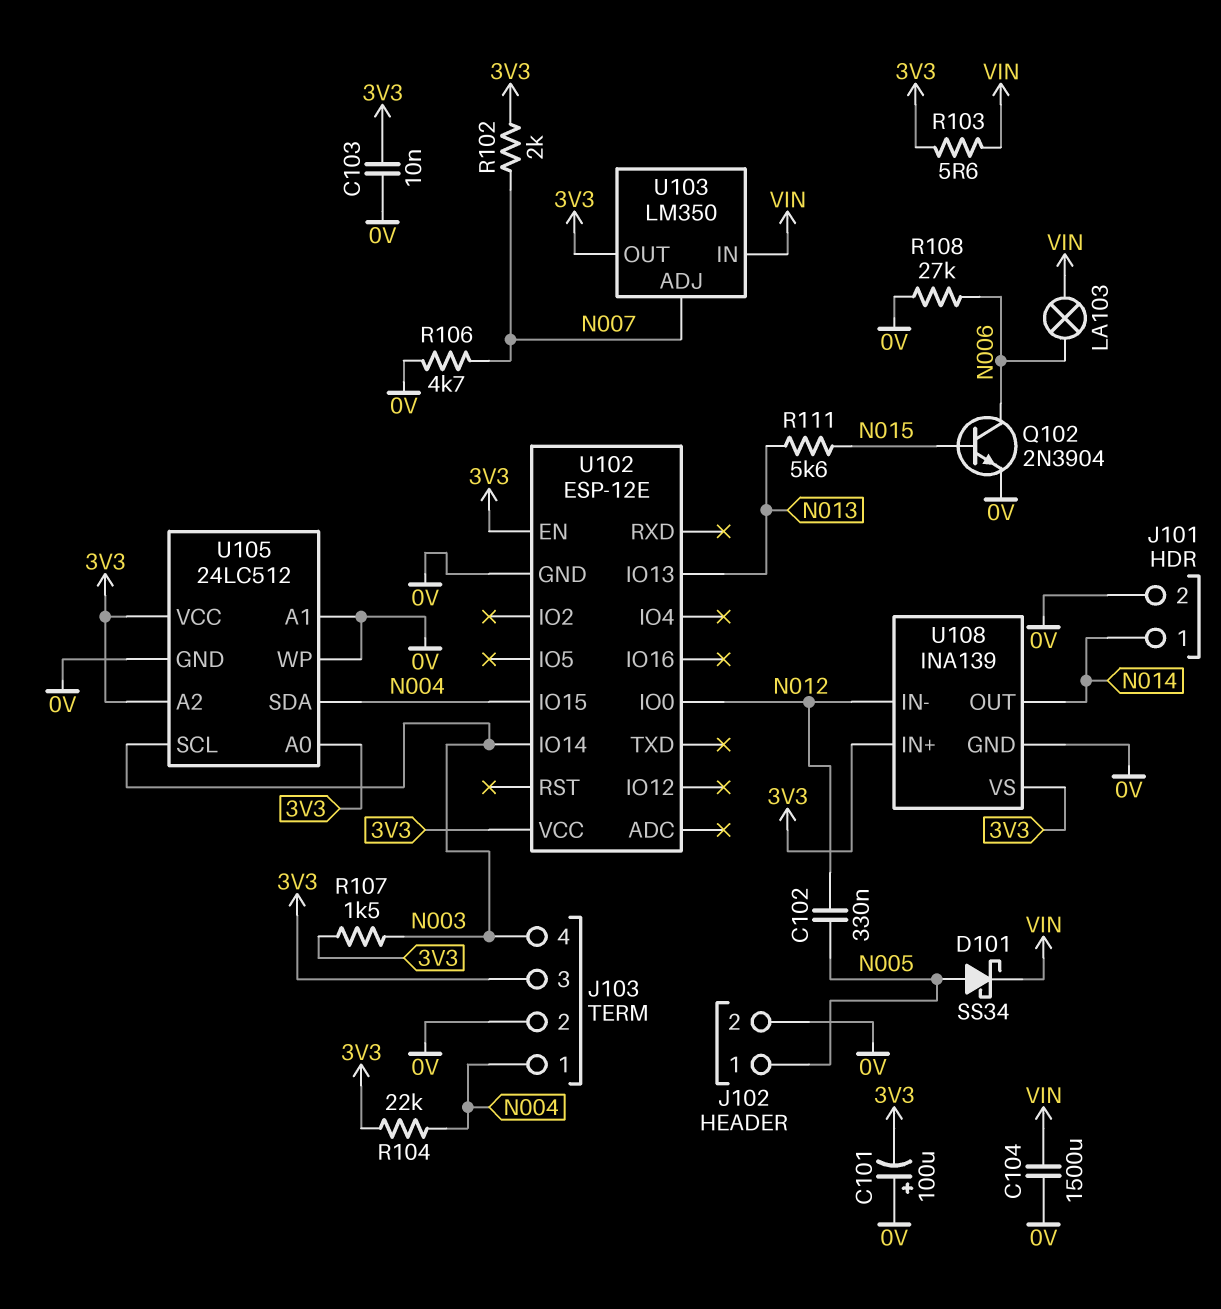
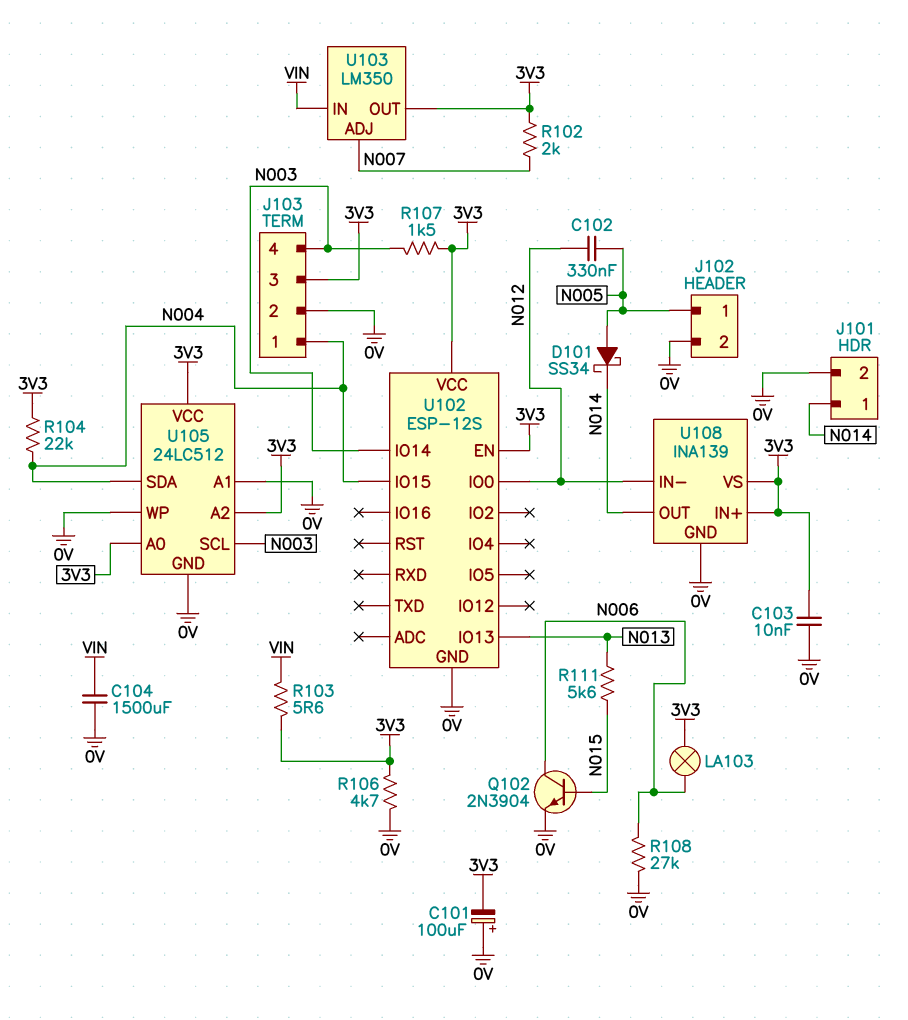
D101: schottky SS34 (A N005, K VIN) -> schottky SS34 (A N005, K N014)
LA103: lamp (N006, VIN) -> lamp (3V3, N006)
R106: 4.7k (0V, N007) -> 4.7k (0V, 3V3)
U102: ESP-12E -> ESP-12S

